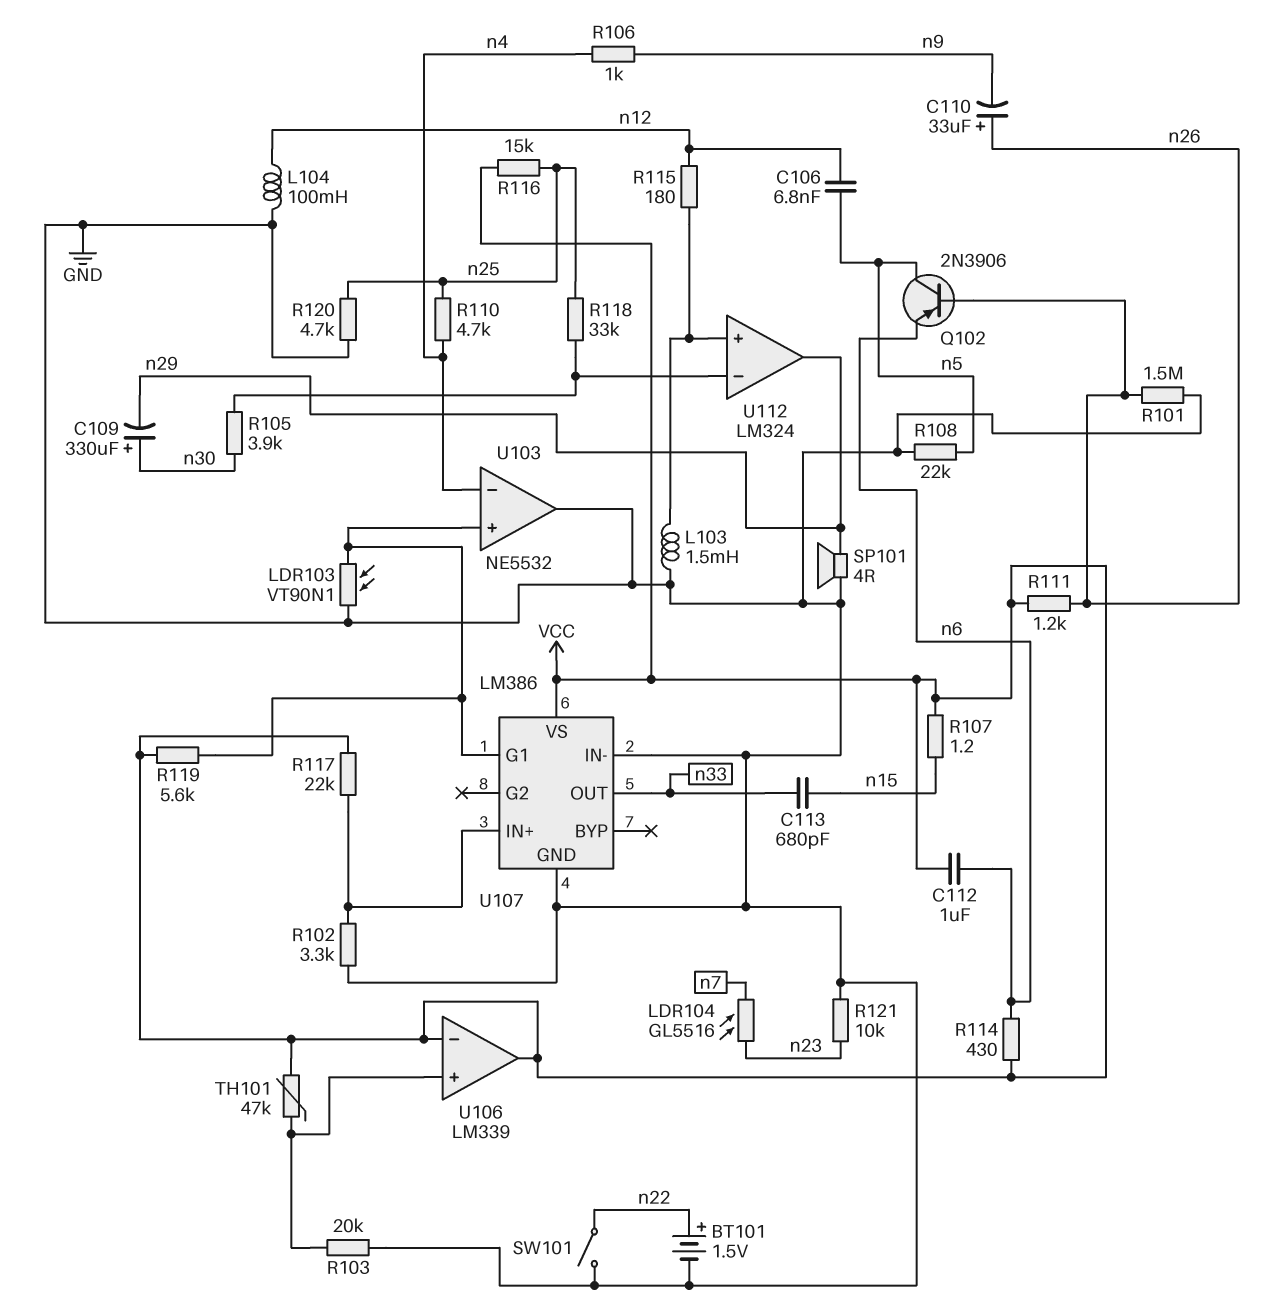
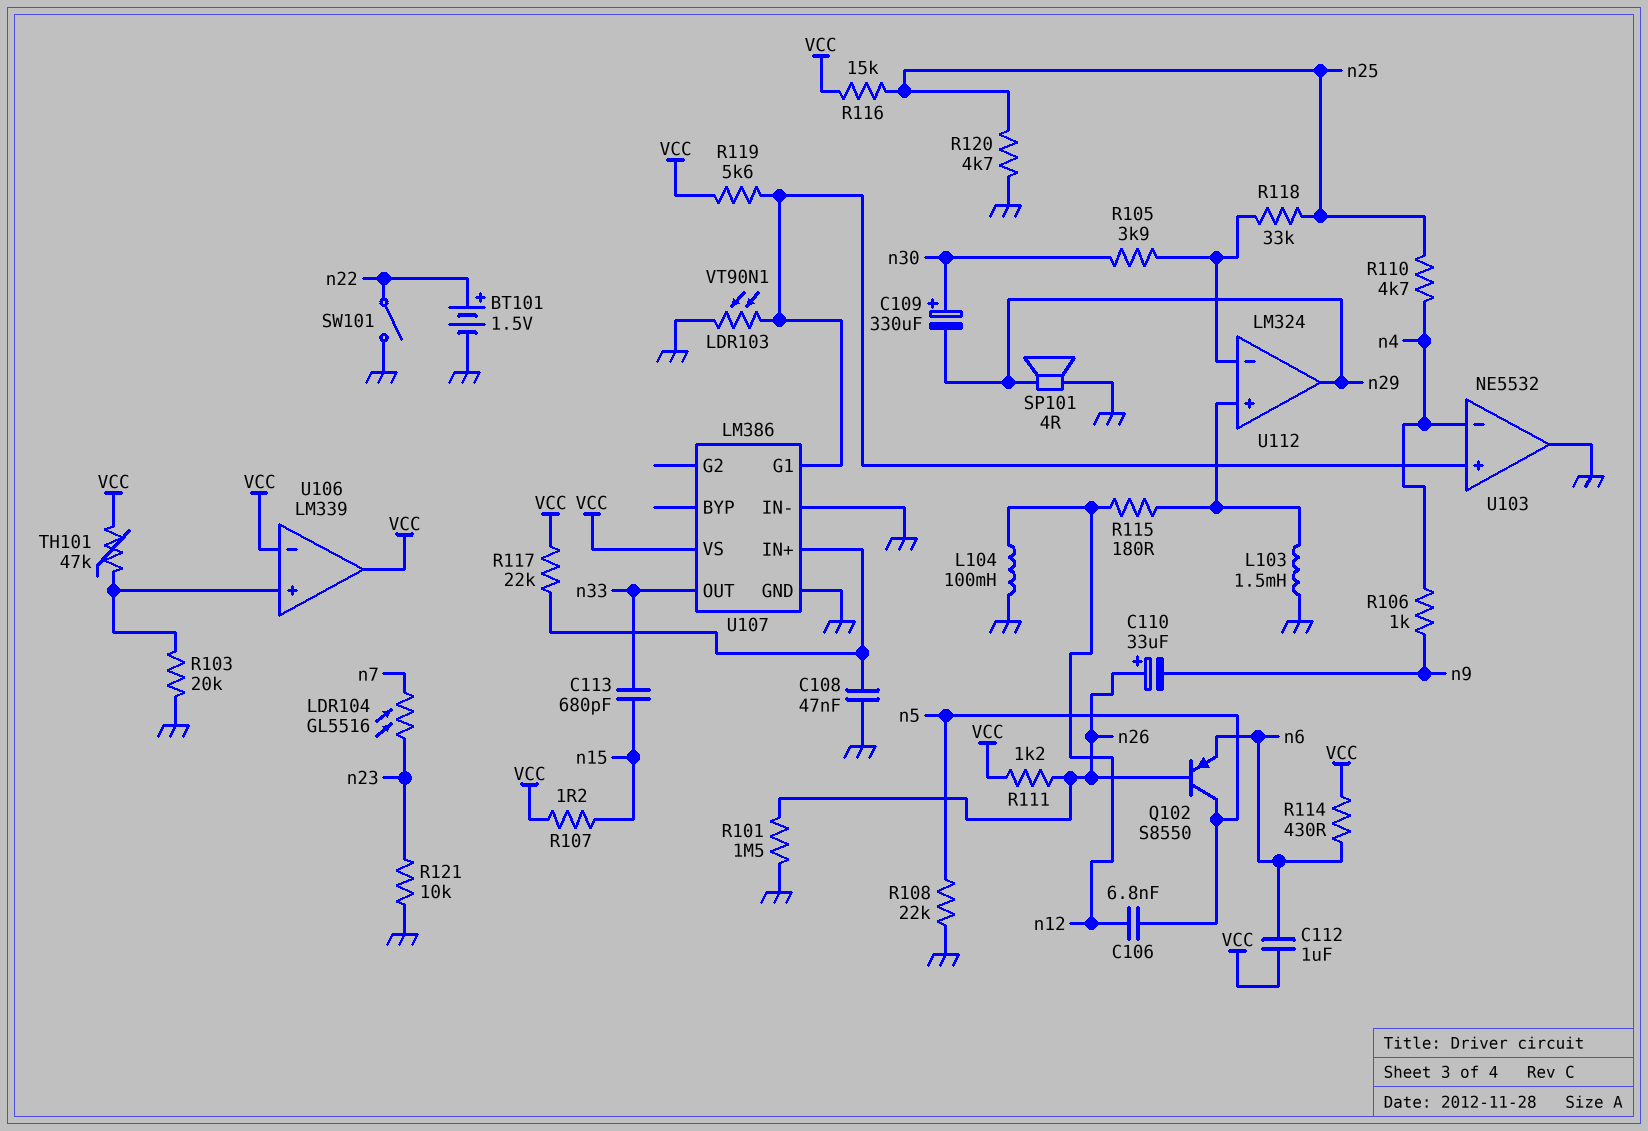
C108: none -> 47nF (GND, U107/IN+)
Q102: PNP 2N3906 (B n26, C n5, E n6) -> PNP S8550 (B n26, C n5, E n6)
R102: 3.3k (GND, U107/IN+) -> none

